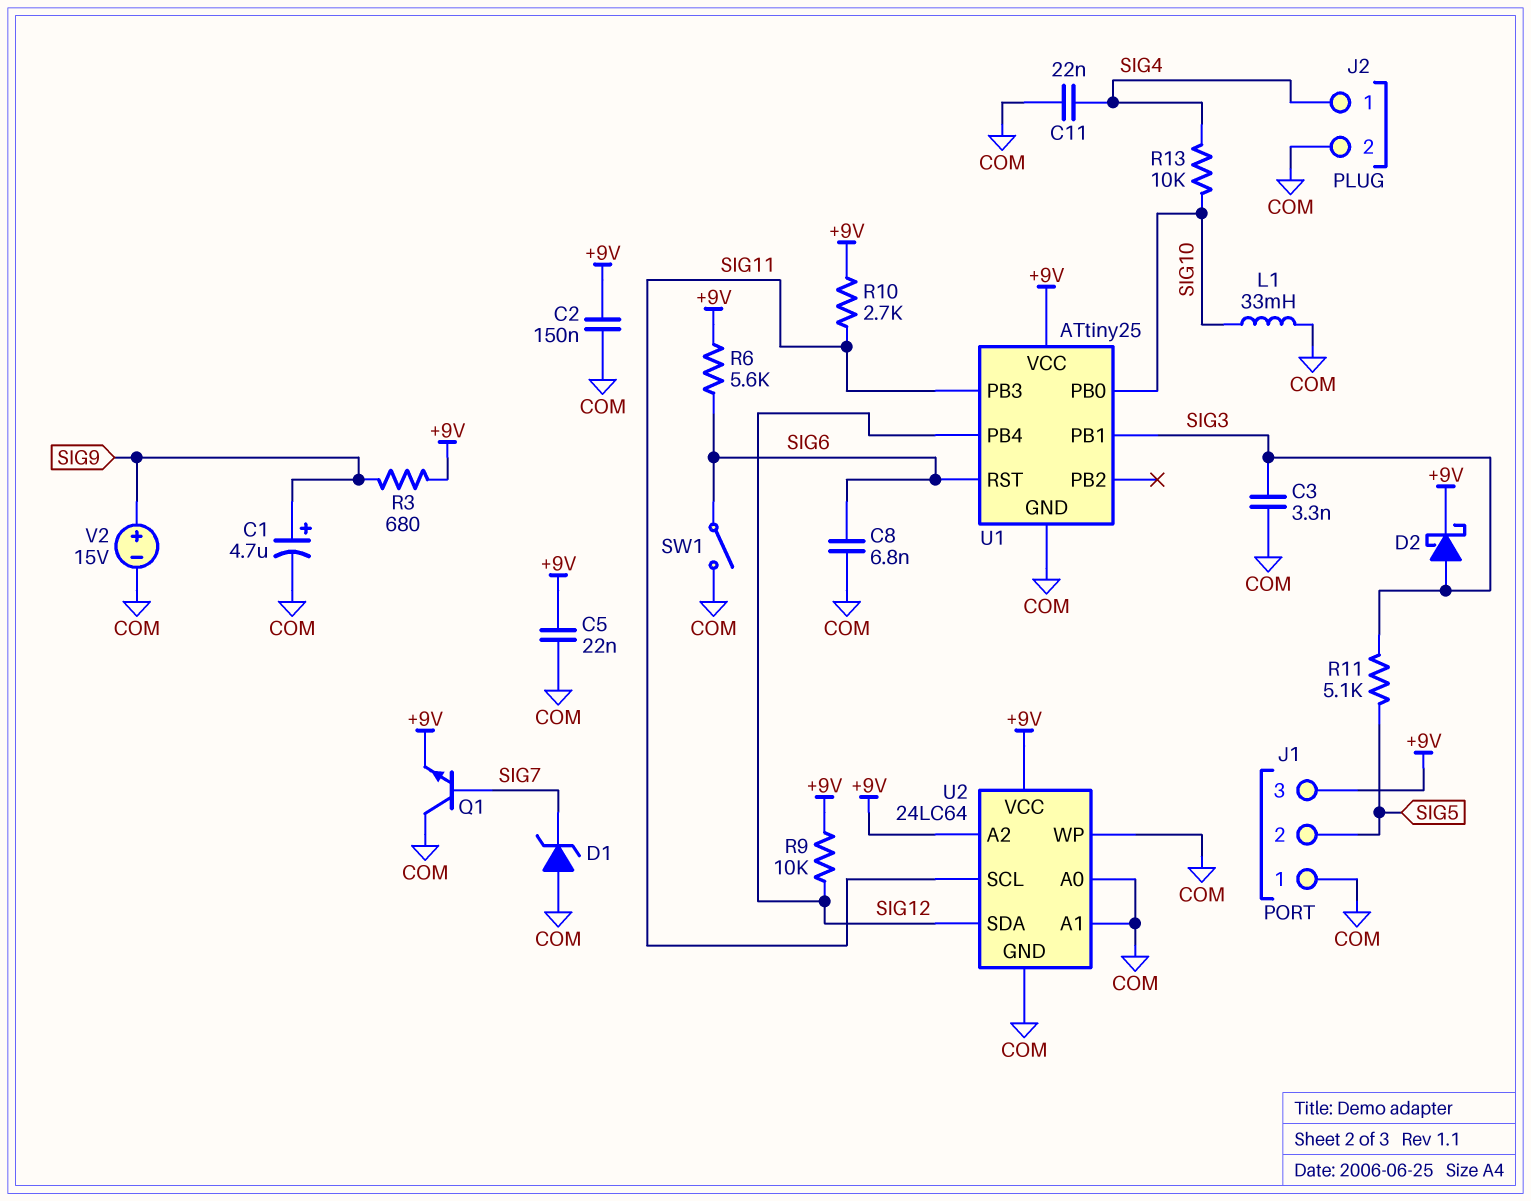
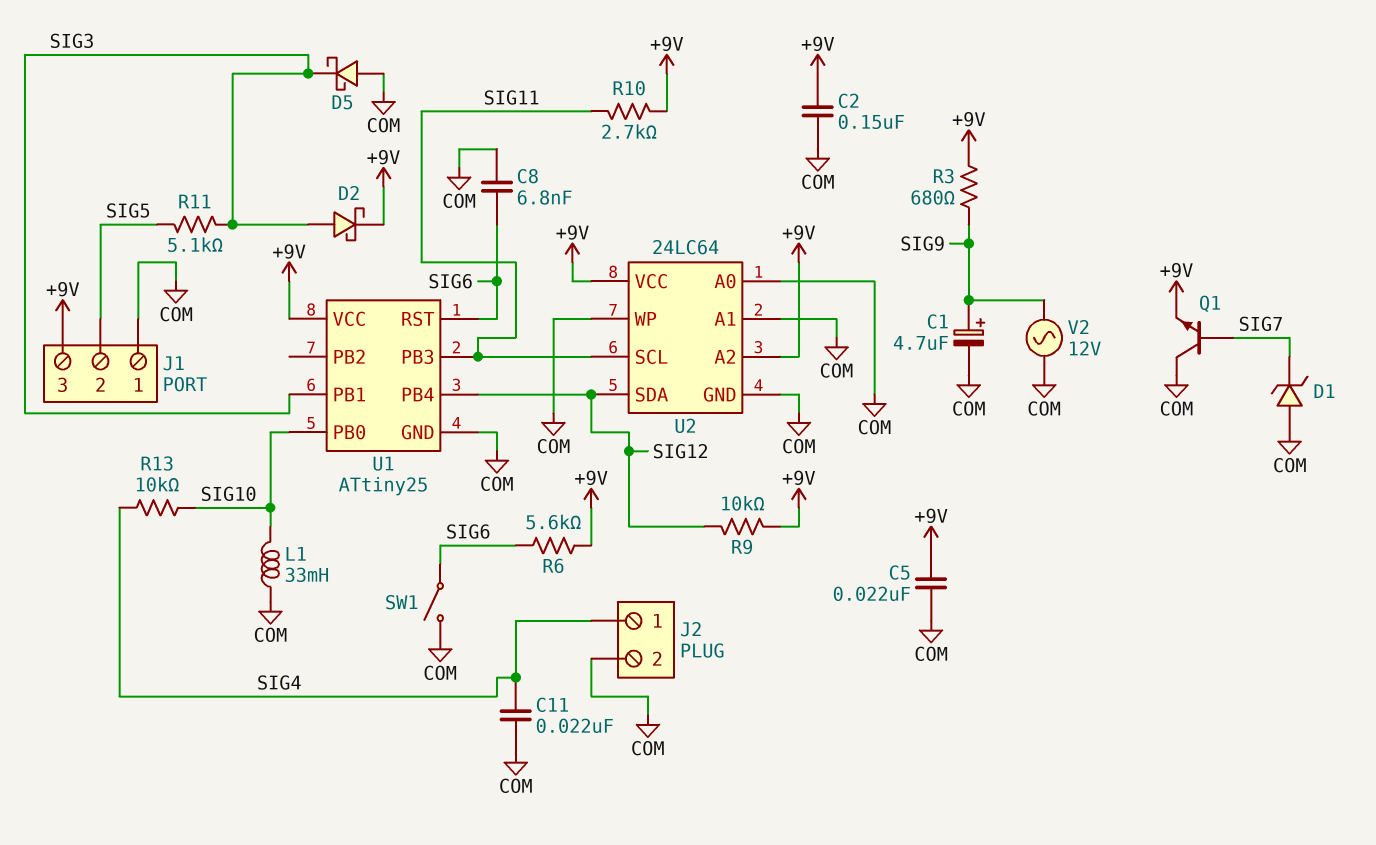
C3: 3.3nF (COM, SIG3) -> none
D5: none -> schottky (A COM, K SIG3)
V2: 15V (plus SIG9, minus COM) -> AC 12V (COM, SIG9)

